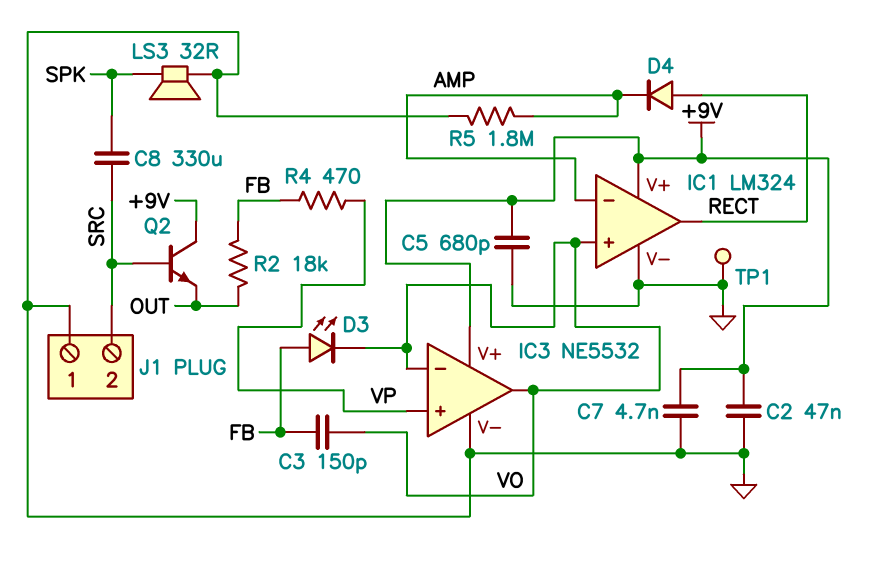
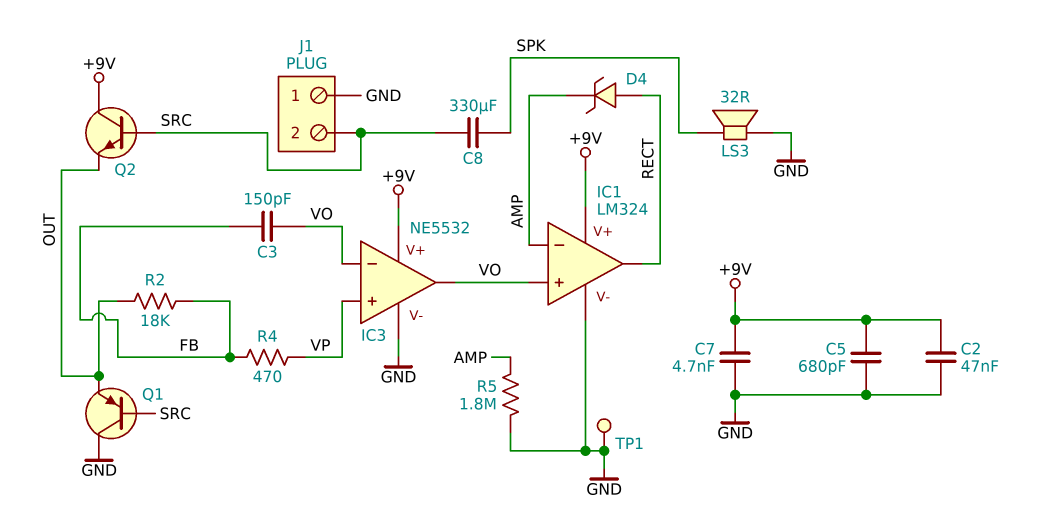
D3: LED (A FB, K VO) -> none
D4: diode (A RECT, K AMP) -> zener (A RECT, K AMP)
Q1: none -> PNP (B SRC, C GND, E OUT)

